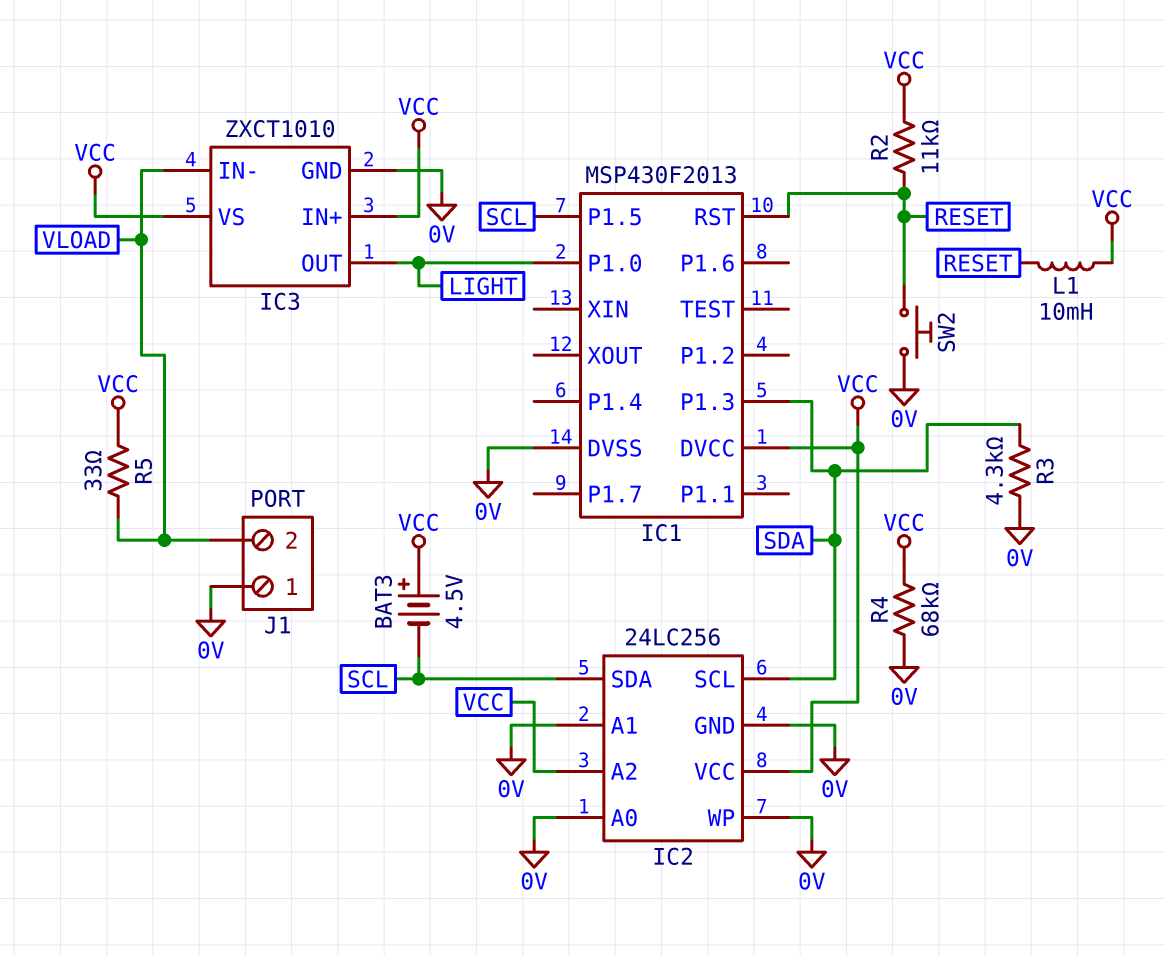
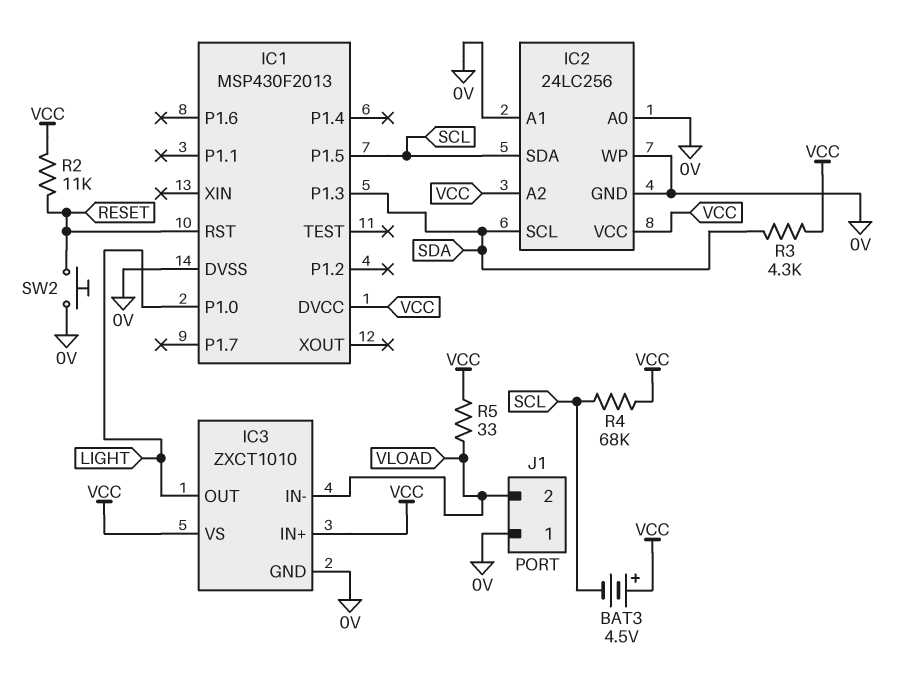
L1: 10mH (RESET, VCC) -> none
R3: 4.3k (0V, SDA) -> 4.3k (SDA, VCC)
R4: 68k (0V, VCC) -> 68k (SCL, VCC)

